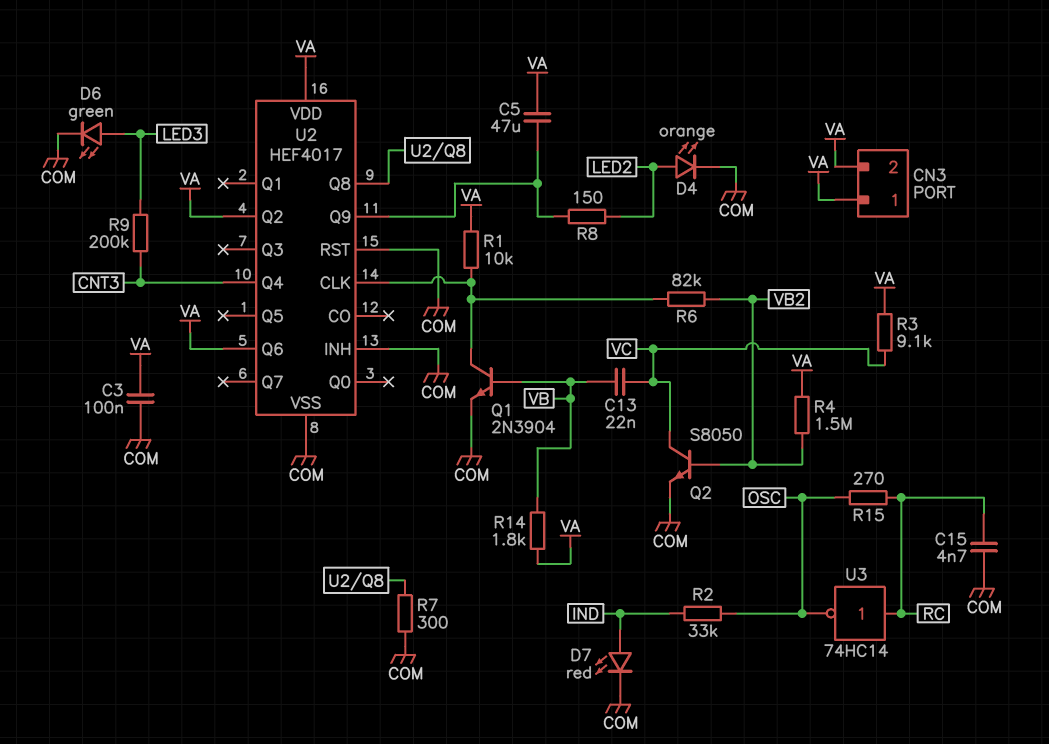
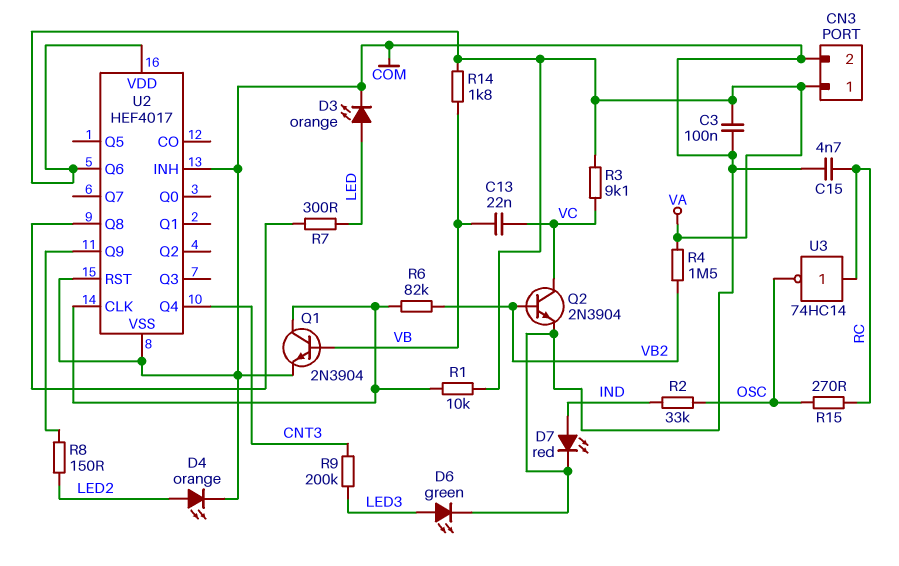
C5: 47uF (U2/Q9, VA) -> none
CN3 pin 2: VA -> COM
D3: none -> LED orange (A LED, K COM)
Q2: NPN S8050 (B VB2, C VC, E COM) -> NPN 2N3904 (B VB2, C VC, E COM)
R7: 300 (COM, U2/Q8) -> 300 (LED, U2/Q8)
U2 pin Q2: VA -> none

